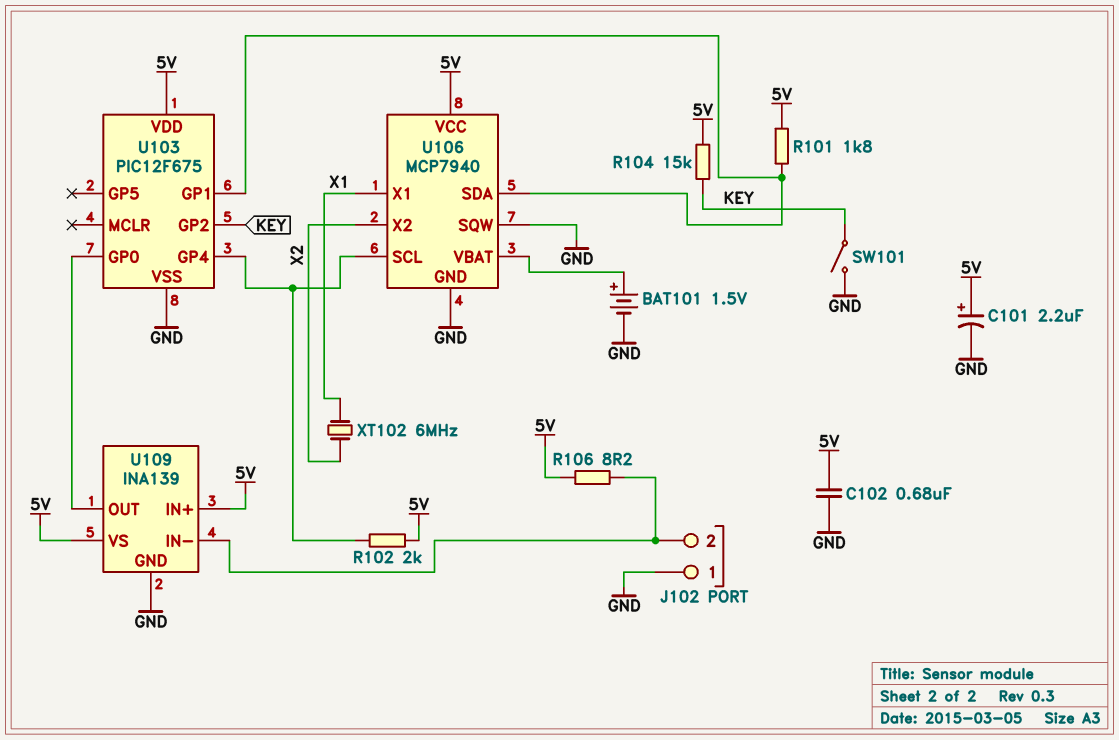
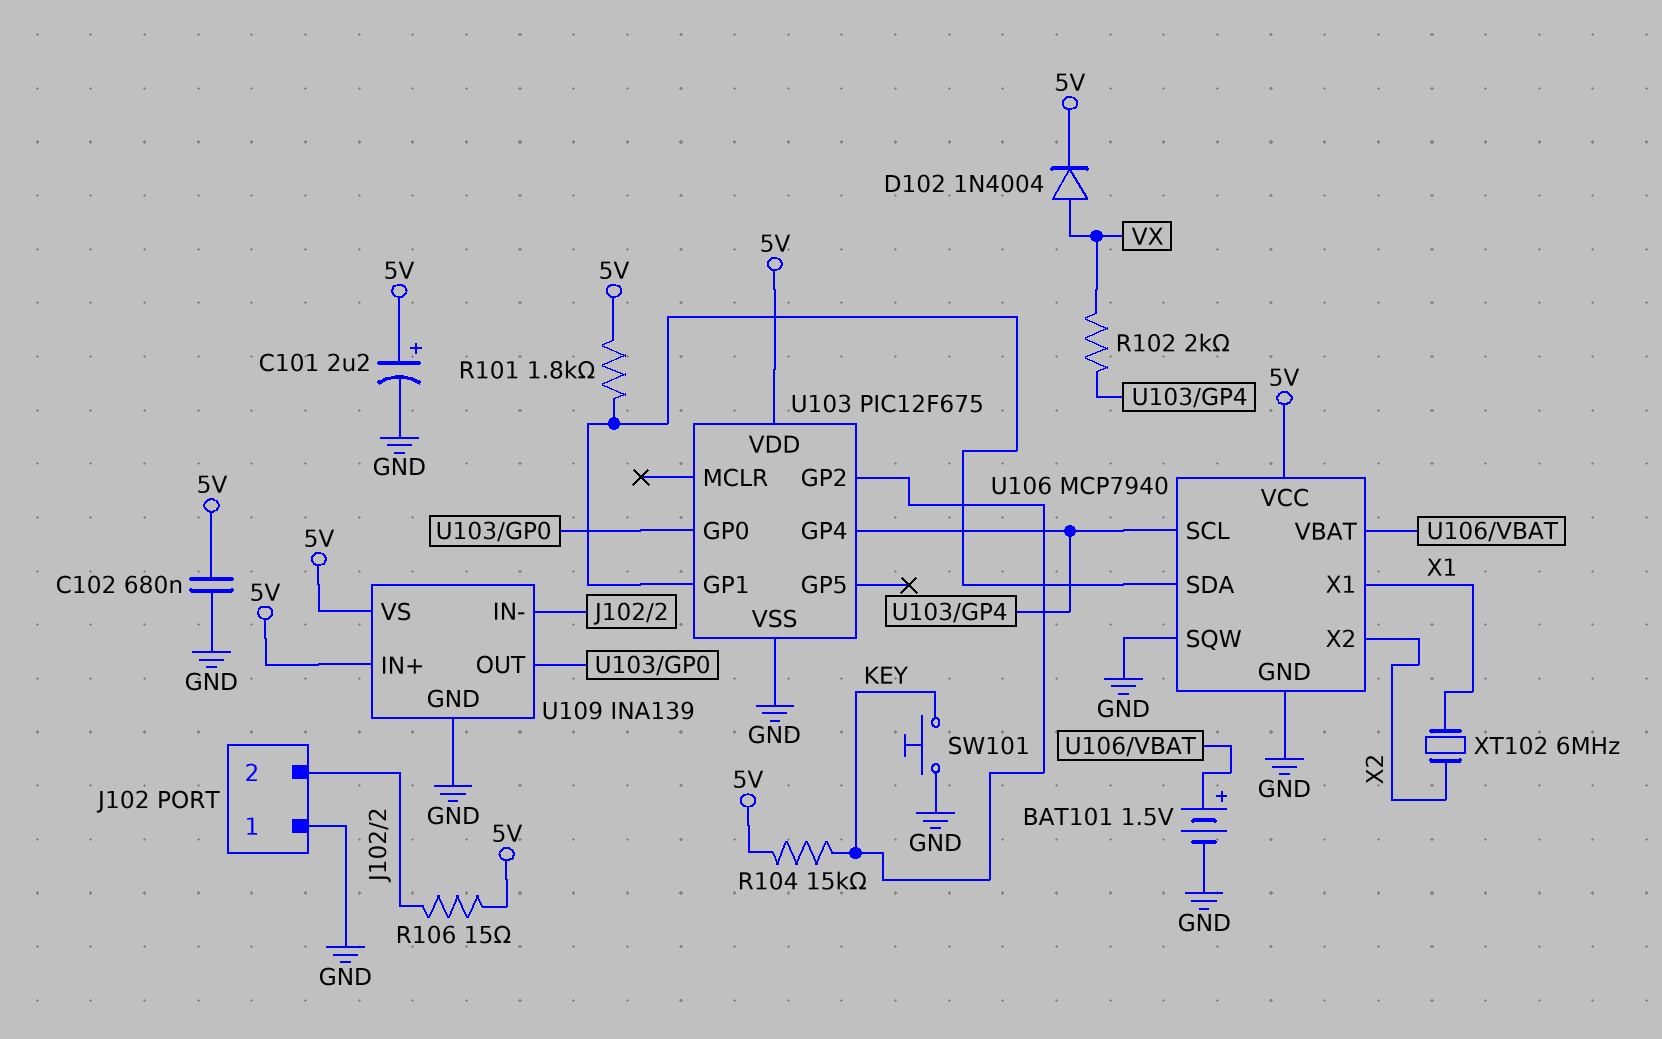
D102: none -> diode 1N4004 (A VX, K 5V)
R102: 2k (5V, U103/GP4) -> 2k (U103/GP4, VX)
R106: 8.2 (5V, J102/2) -> 15 (5V, J102/2)
SW101: switch (GND, KEY) -> button (GND, KEY)

